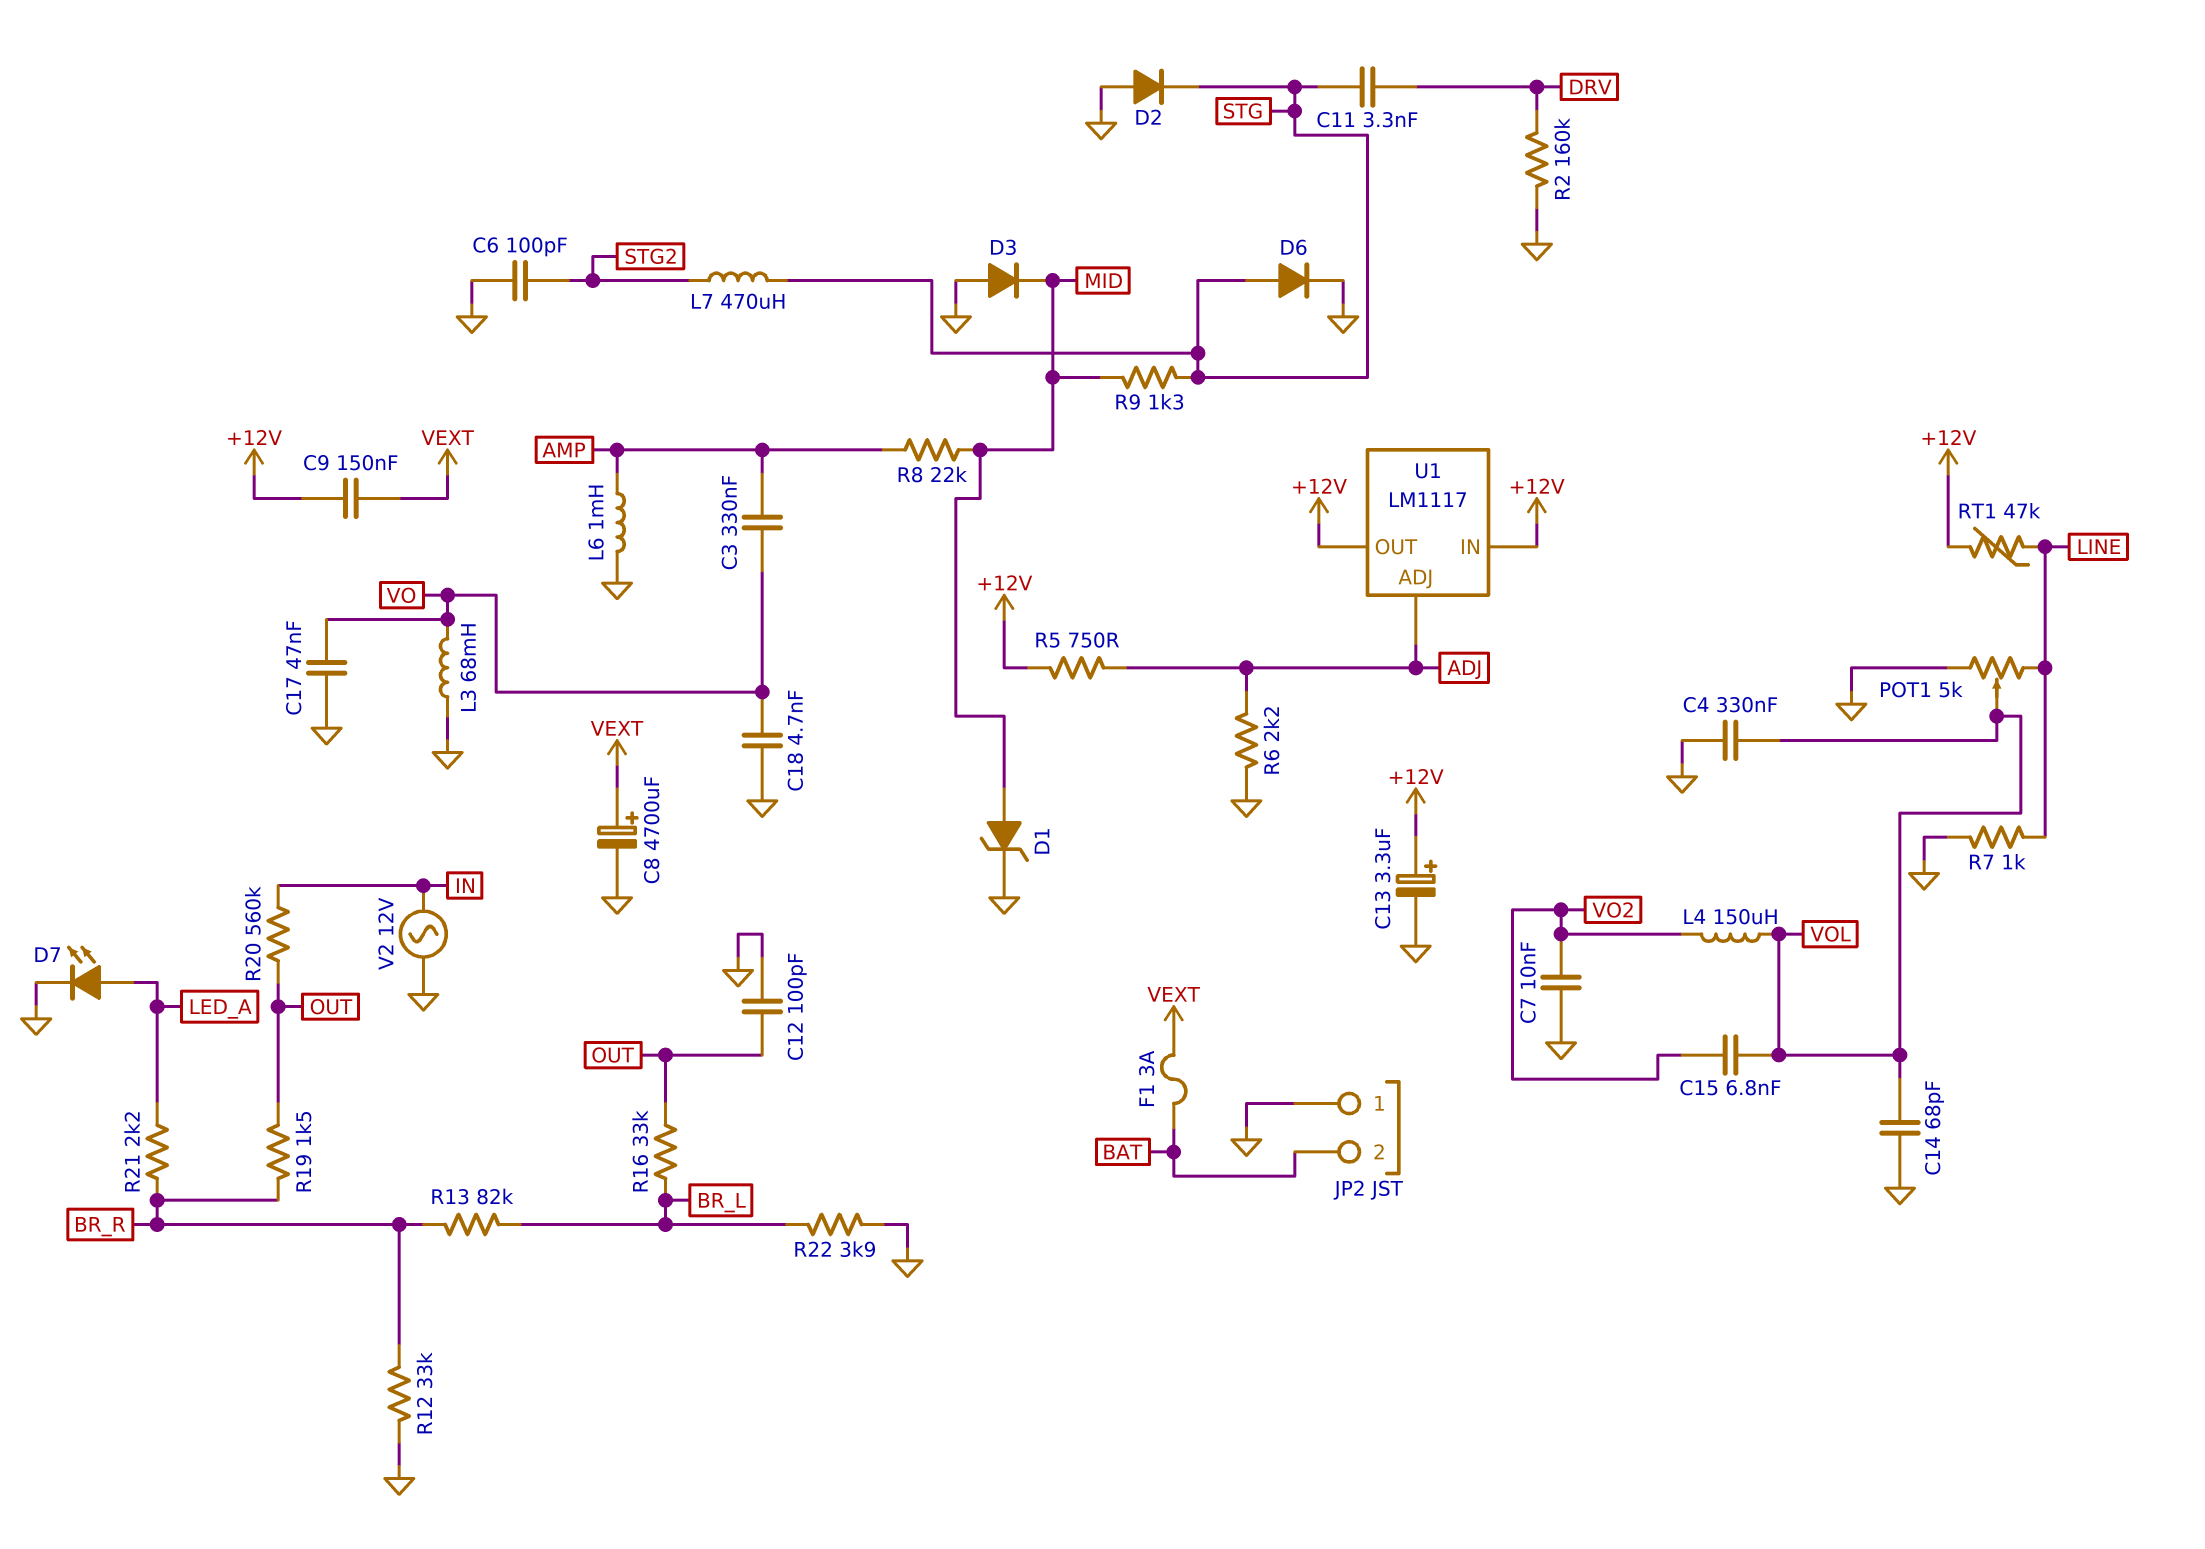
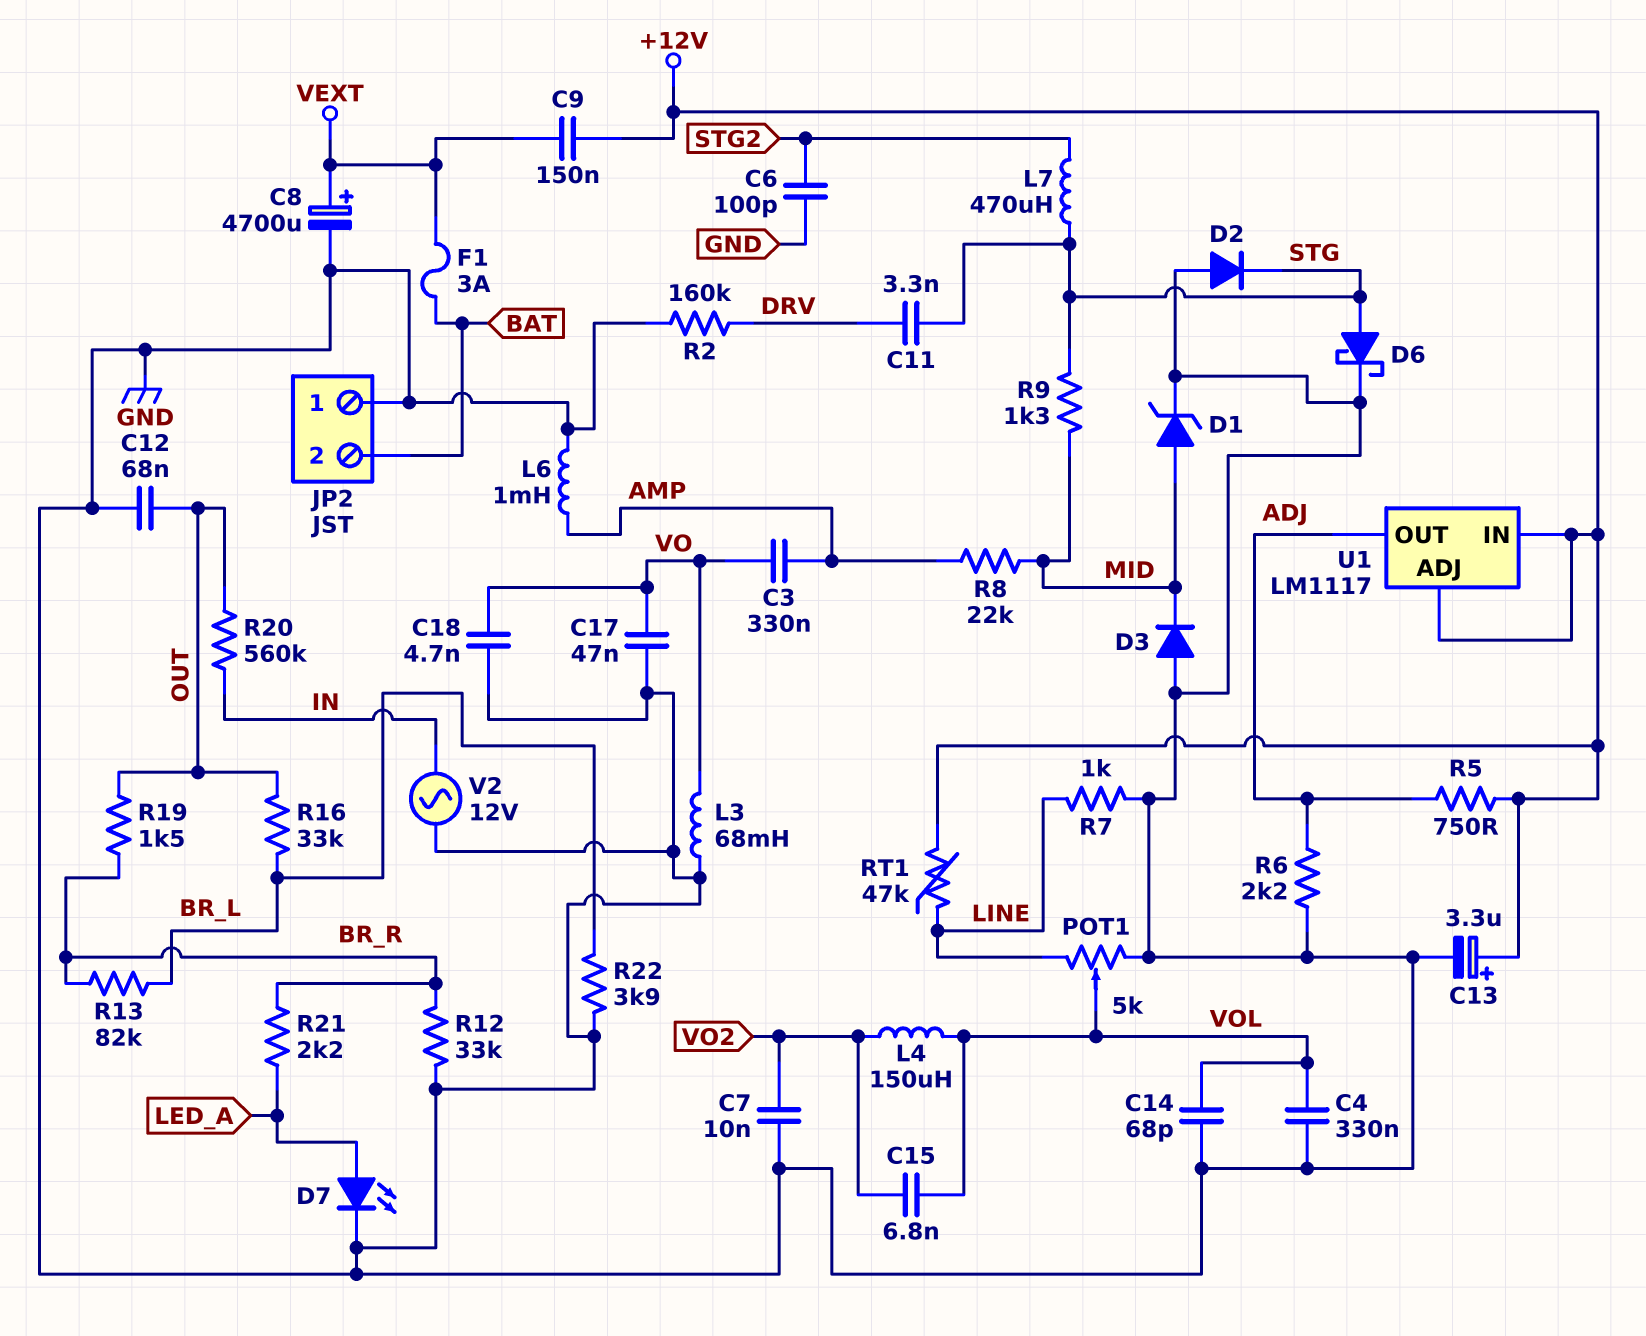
C12: 100pF (GND, OUT) -> 68nF (GND, OUT)
D6: diode (A STG, K GND) -> schottky (A STG, K GND)
U1 pin ADJ: ADJ -> +12V
U1 pin OUT: +12V -> ADJ

